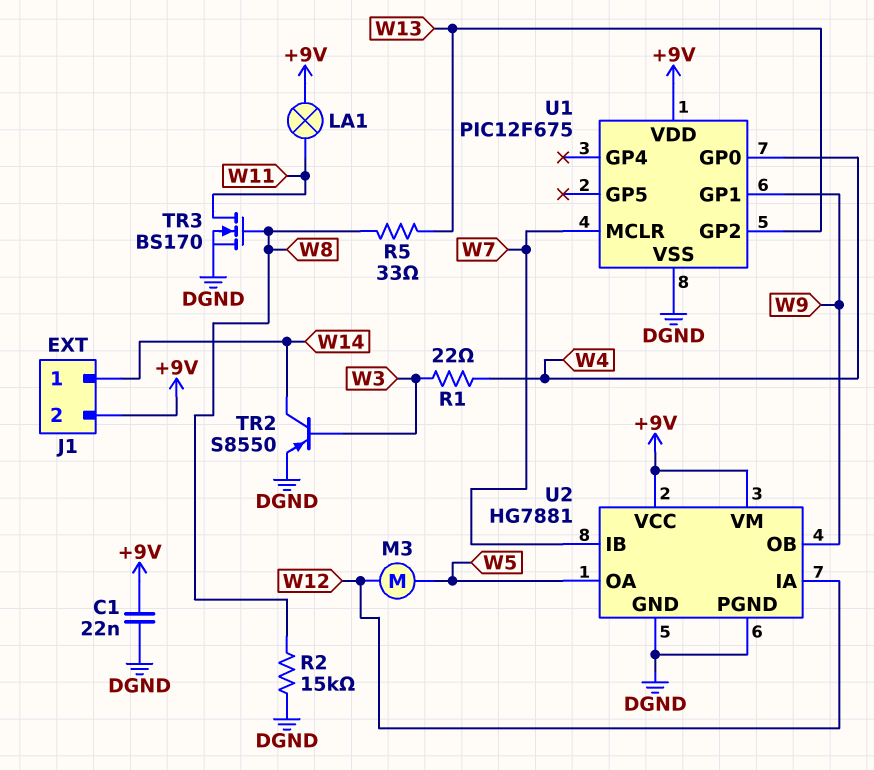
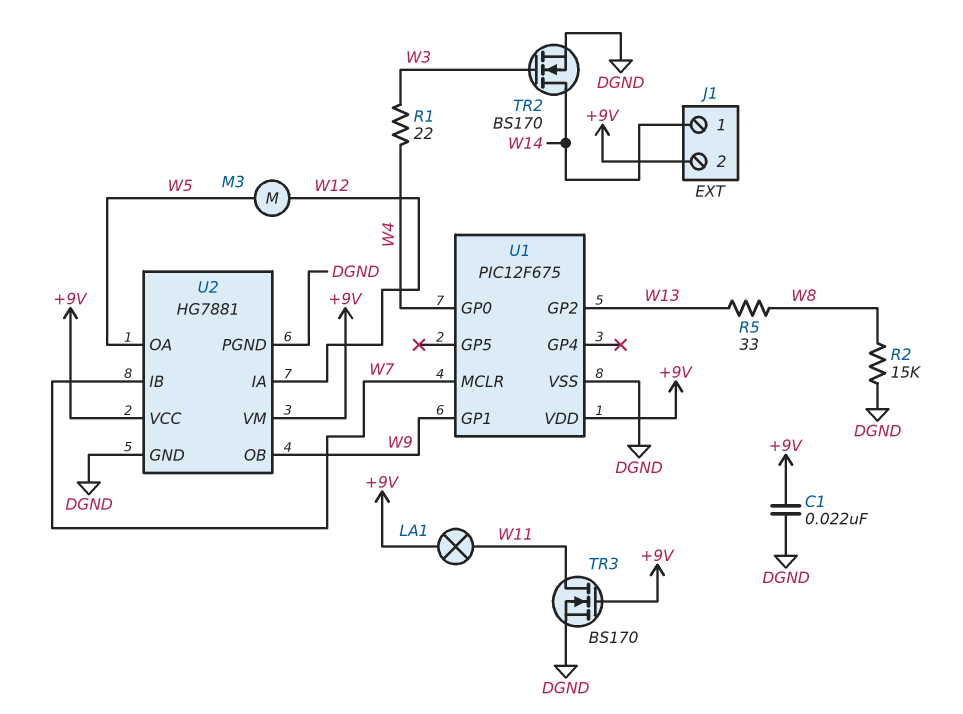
TR2: PNP S8550 (B W3, C W14, E DGND) -> NMOS BS170 (G W3, D W14, S DGND)
TR3: NMOS BS170 (G W8, D W11, S DGND) -> NMOS BS170 (G +9V, D W11, S DGND)

